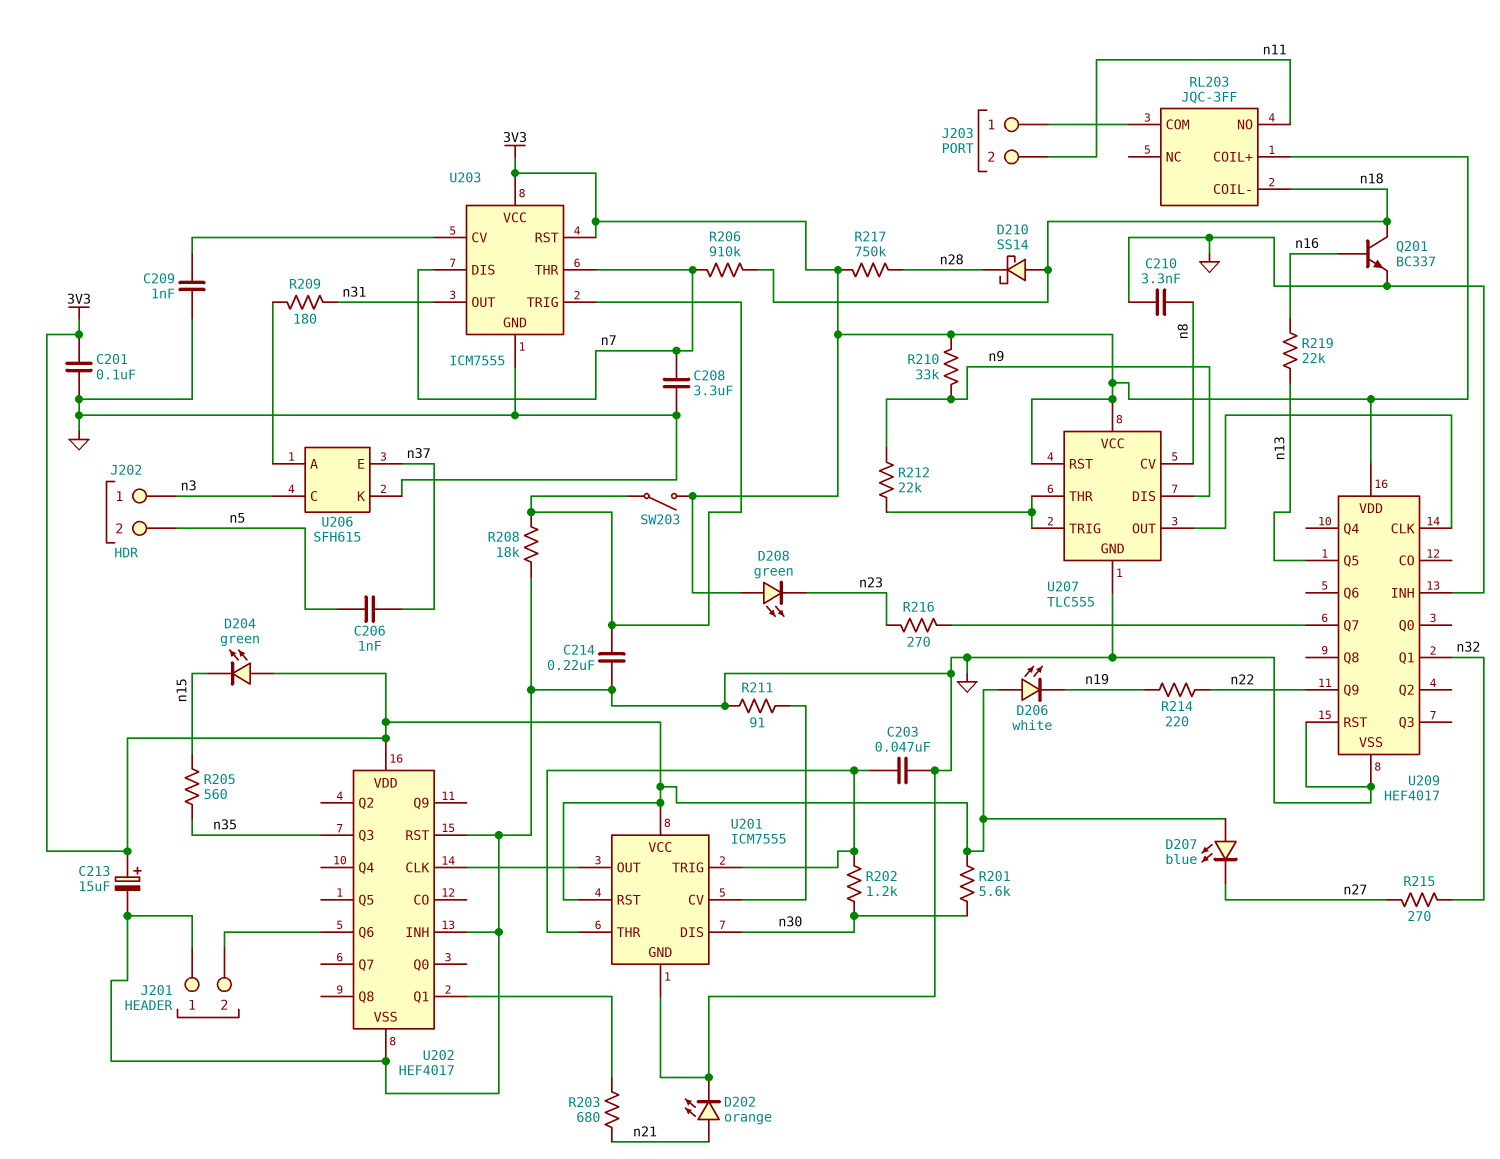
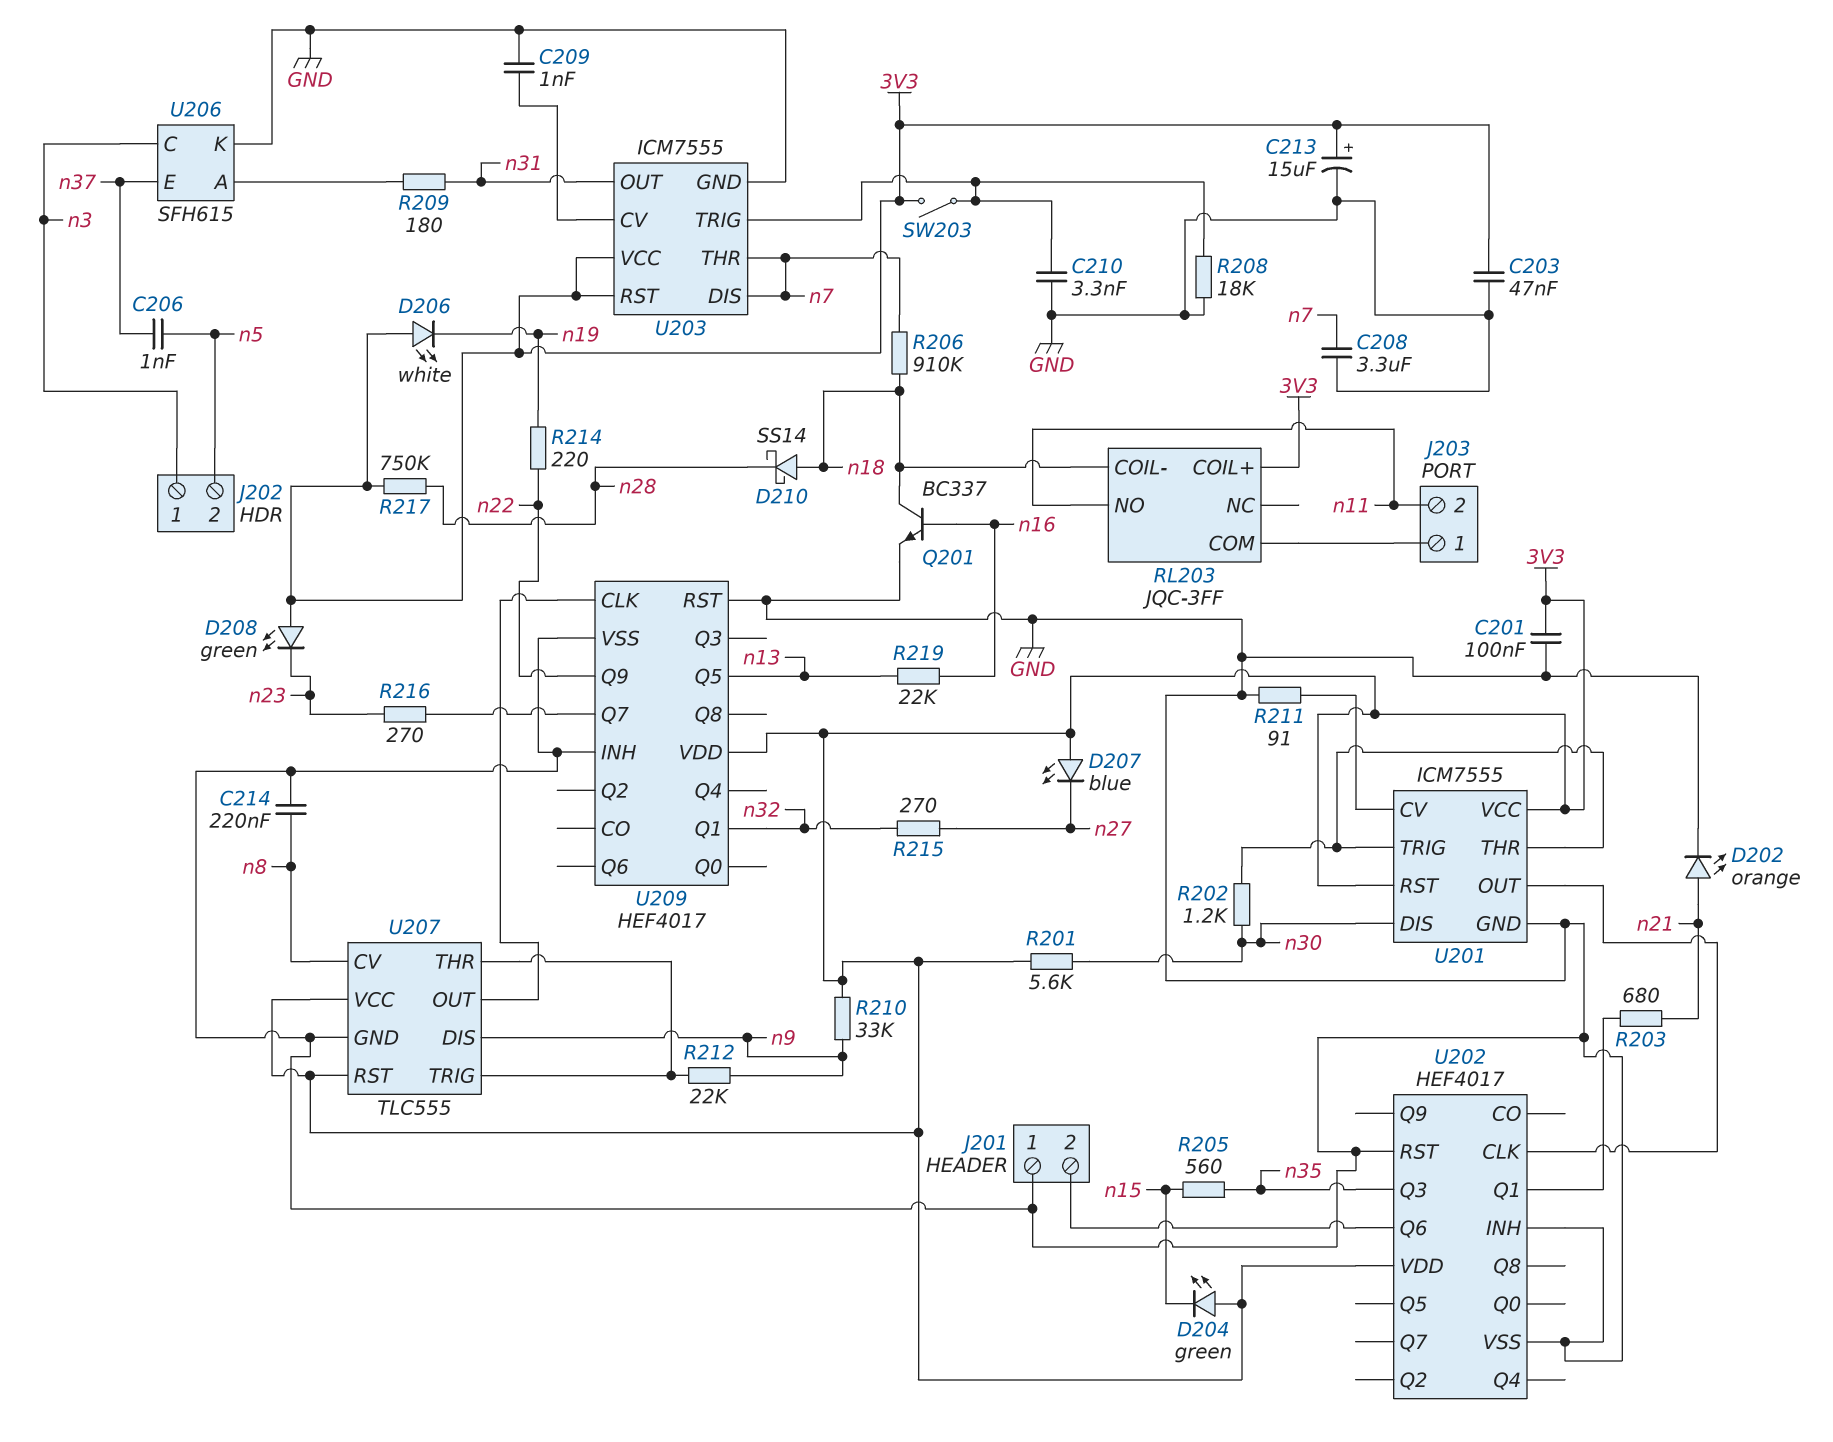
C203: 47nF (GND, U201/THR) -> 47nF (3V3, GND)
C210: 3.3nF (GND, n8) -> 3.3nF (GND, U203/TRIG)
C214: 220nF (GND, U203/TRIG) -> 220nF (GND, n8)

